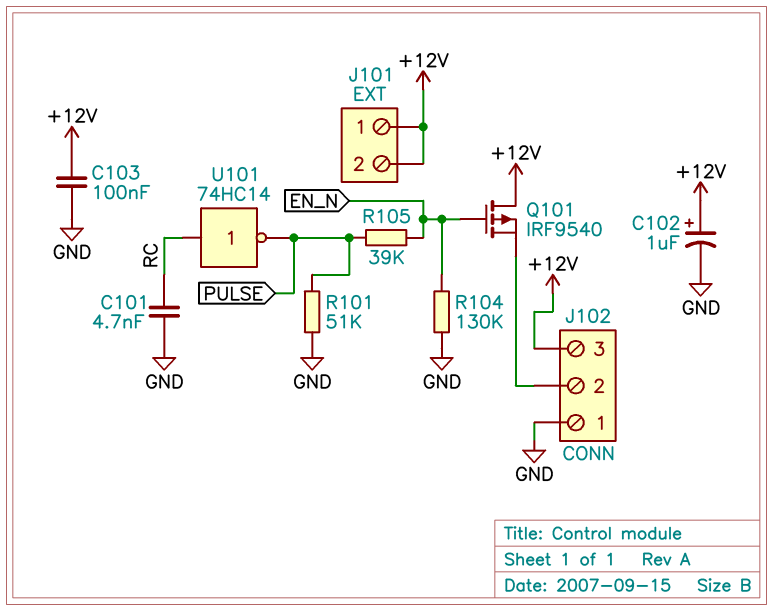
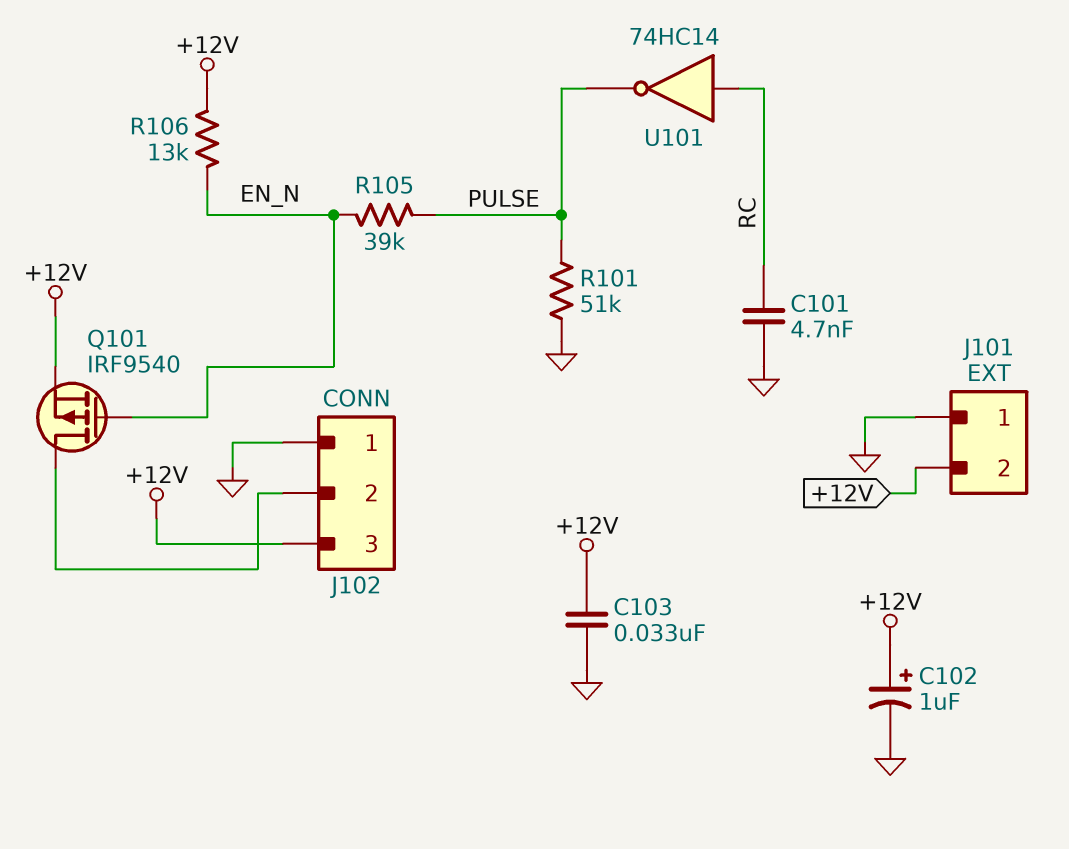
C103: 100nF (+12V, GND) -> 33nF (+12V, GND)
J101 pin 1: +12V -> GND
Q101: PMOS IRF9540 (G EN_N, D +12V, S J102/2) -> PMOS IRF9540 (G EN_N, D J102/2, S +12V)
R104: 130k (EN_N, GND) -> none
R106: none -> 13k (+12V, EN_N)

